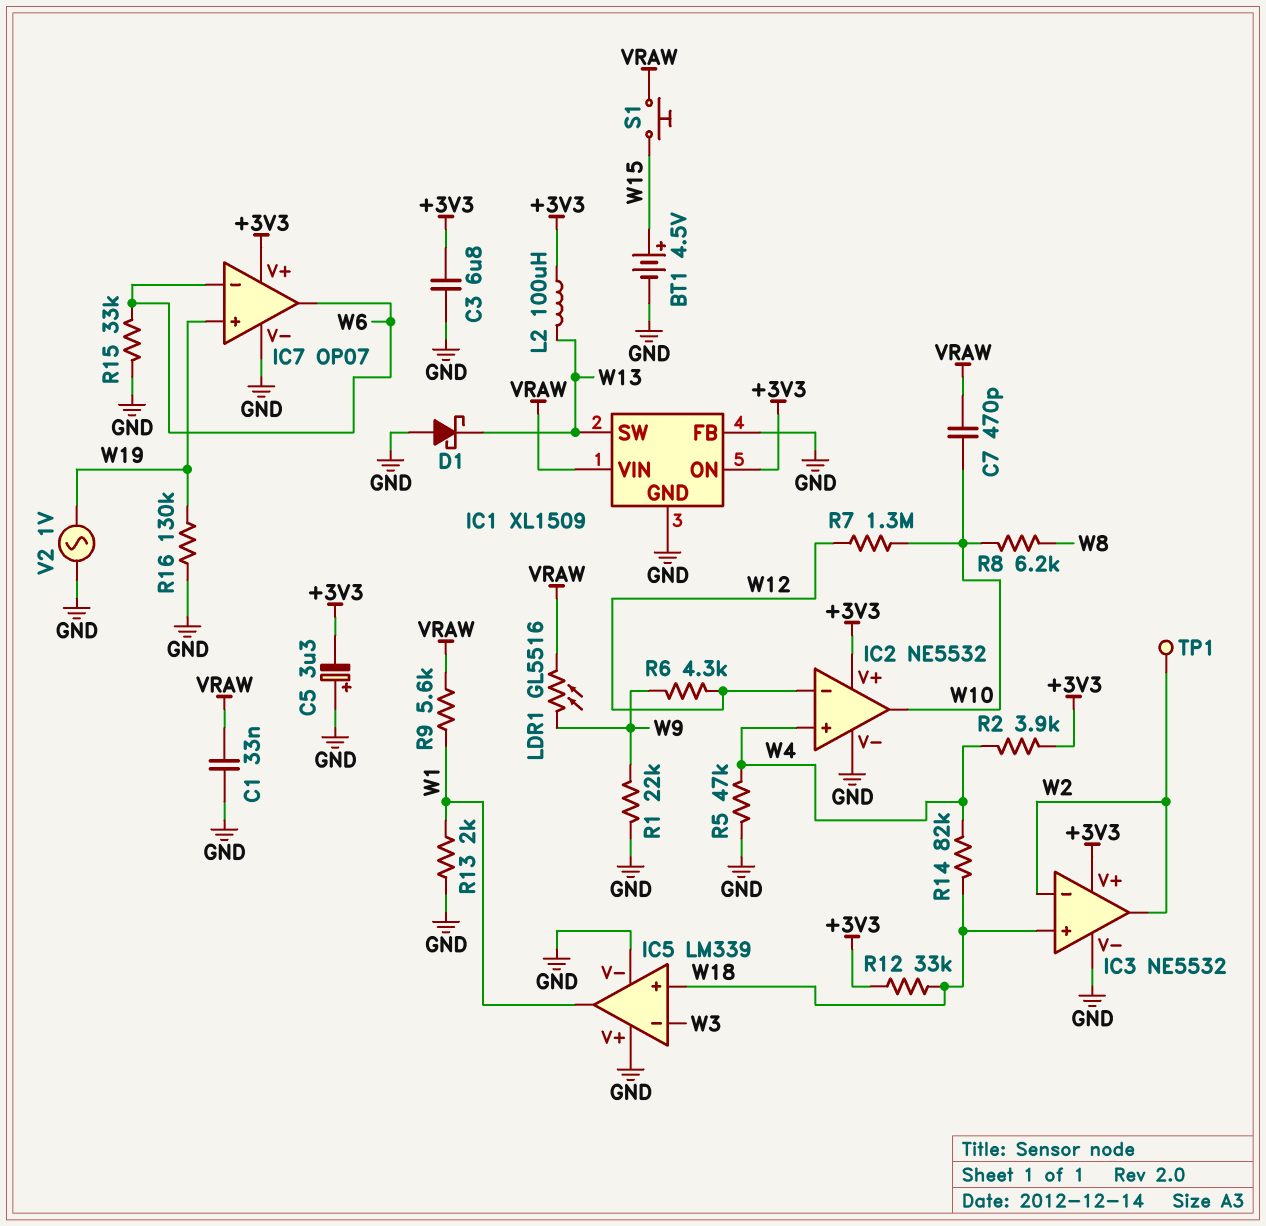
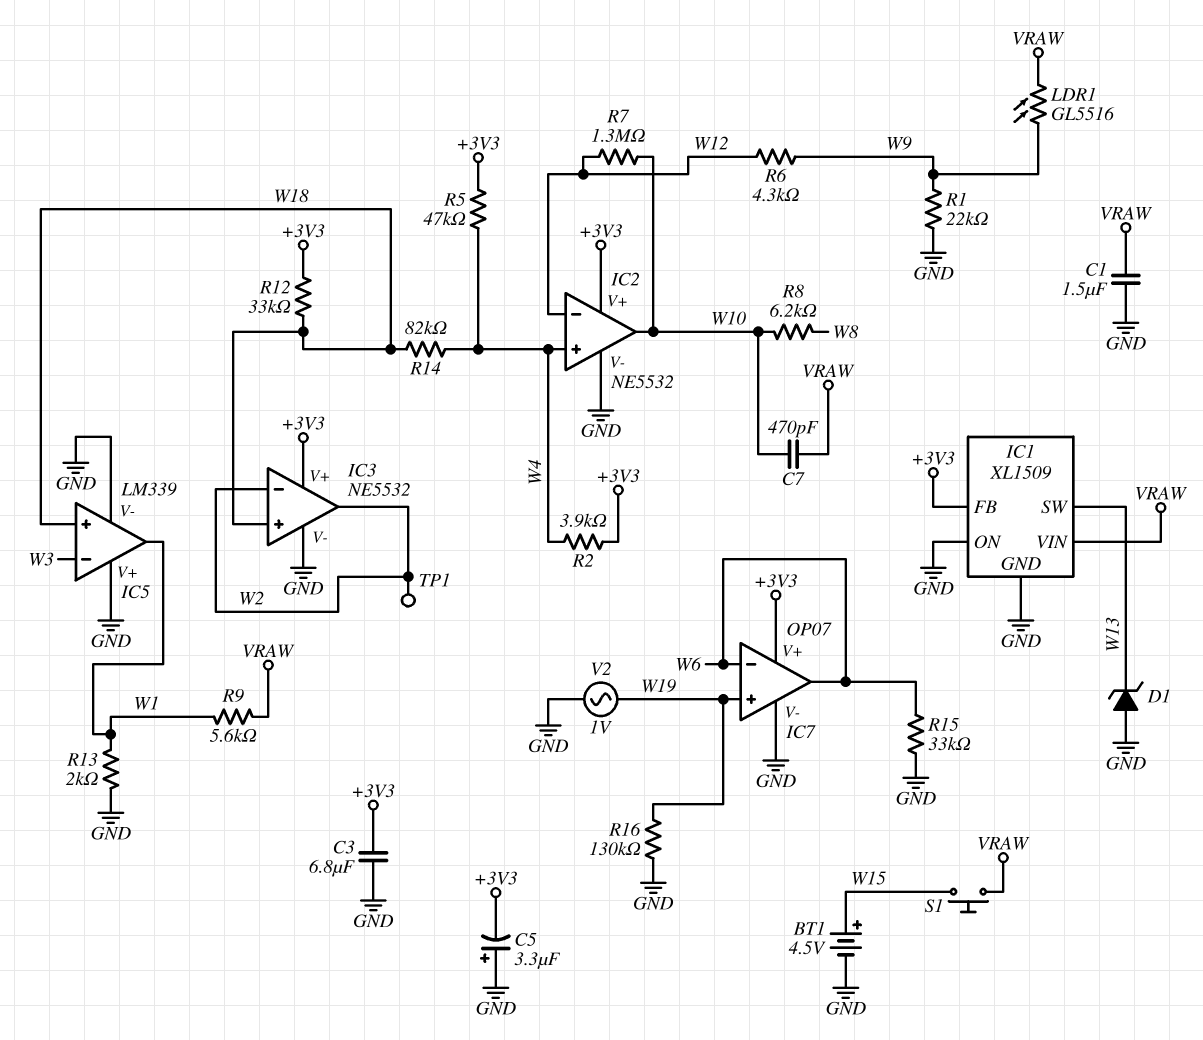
C1: 33nF (GND, VRAW) -> 1.5uF (GND, VRAW)
D1: schottky (A GND, K W13) -> zener (A GND, K W13)
IC1 pin FB: GND -> +3V3
IC1 pin ON: +3V3 -> GND
L2: 100uH (+3V3, W13) -> none
R5: 47k (GND, W4) -> 47k (+3V3, W4)

